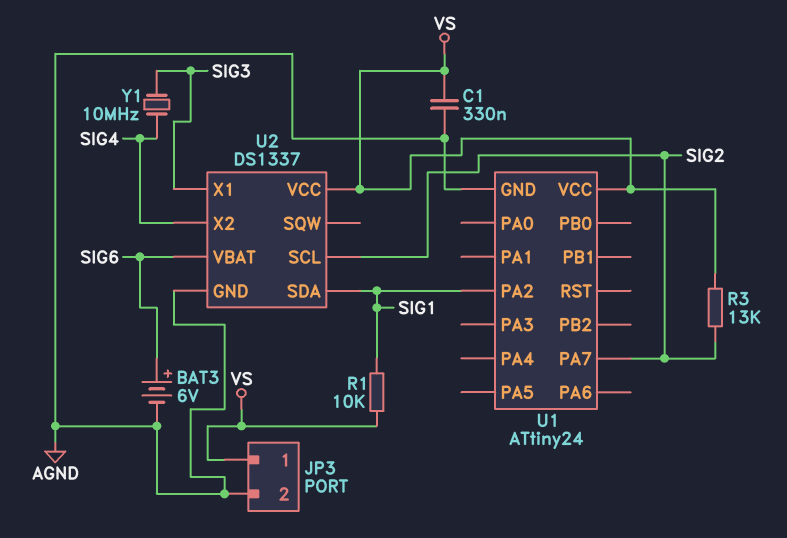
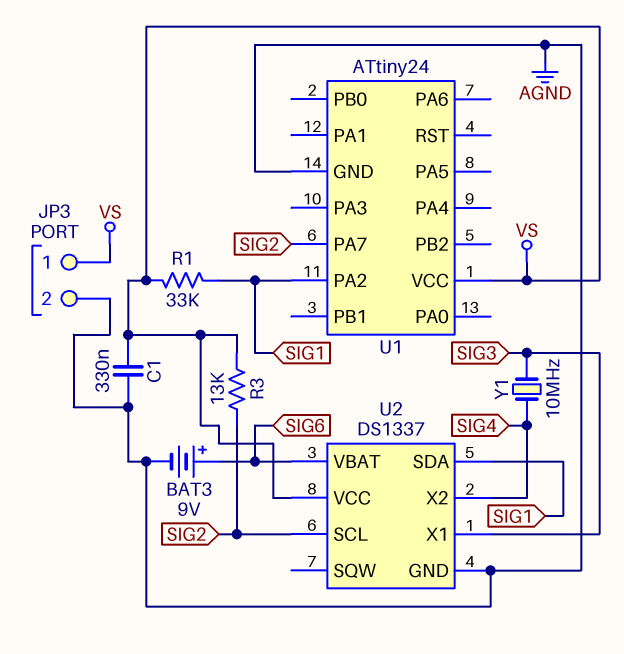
BAT3: 6V (plus SIG6, minus AGND) -> 9V (plus SIG6, minus AGND)
R1: 10k (SIG1, VS) -> 33k (SIG1, VS)

